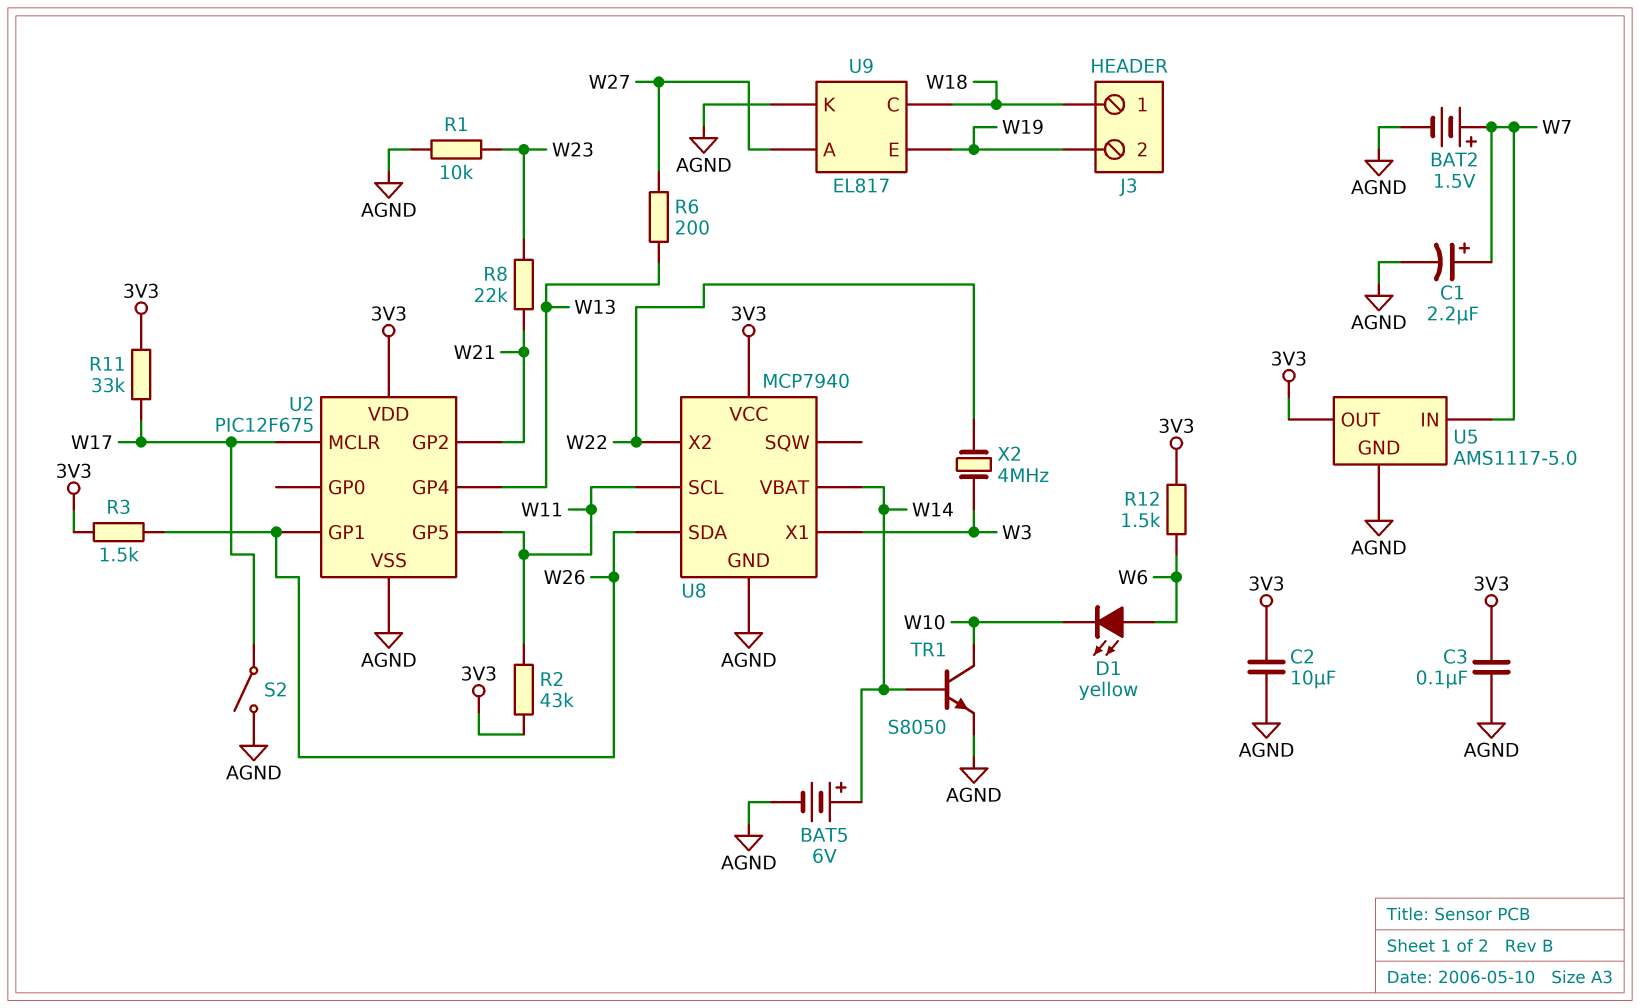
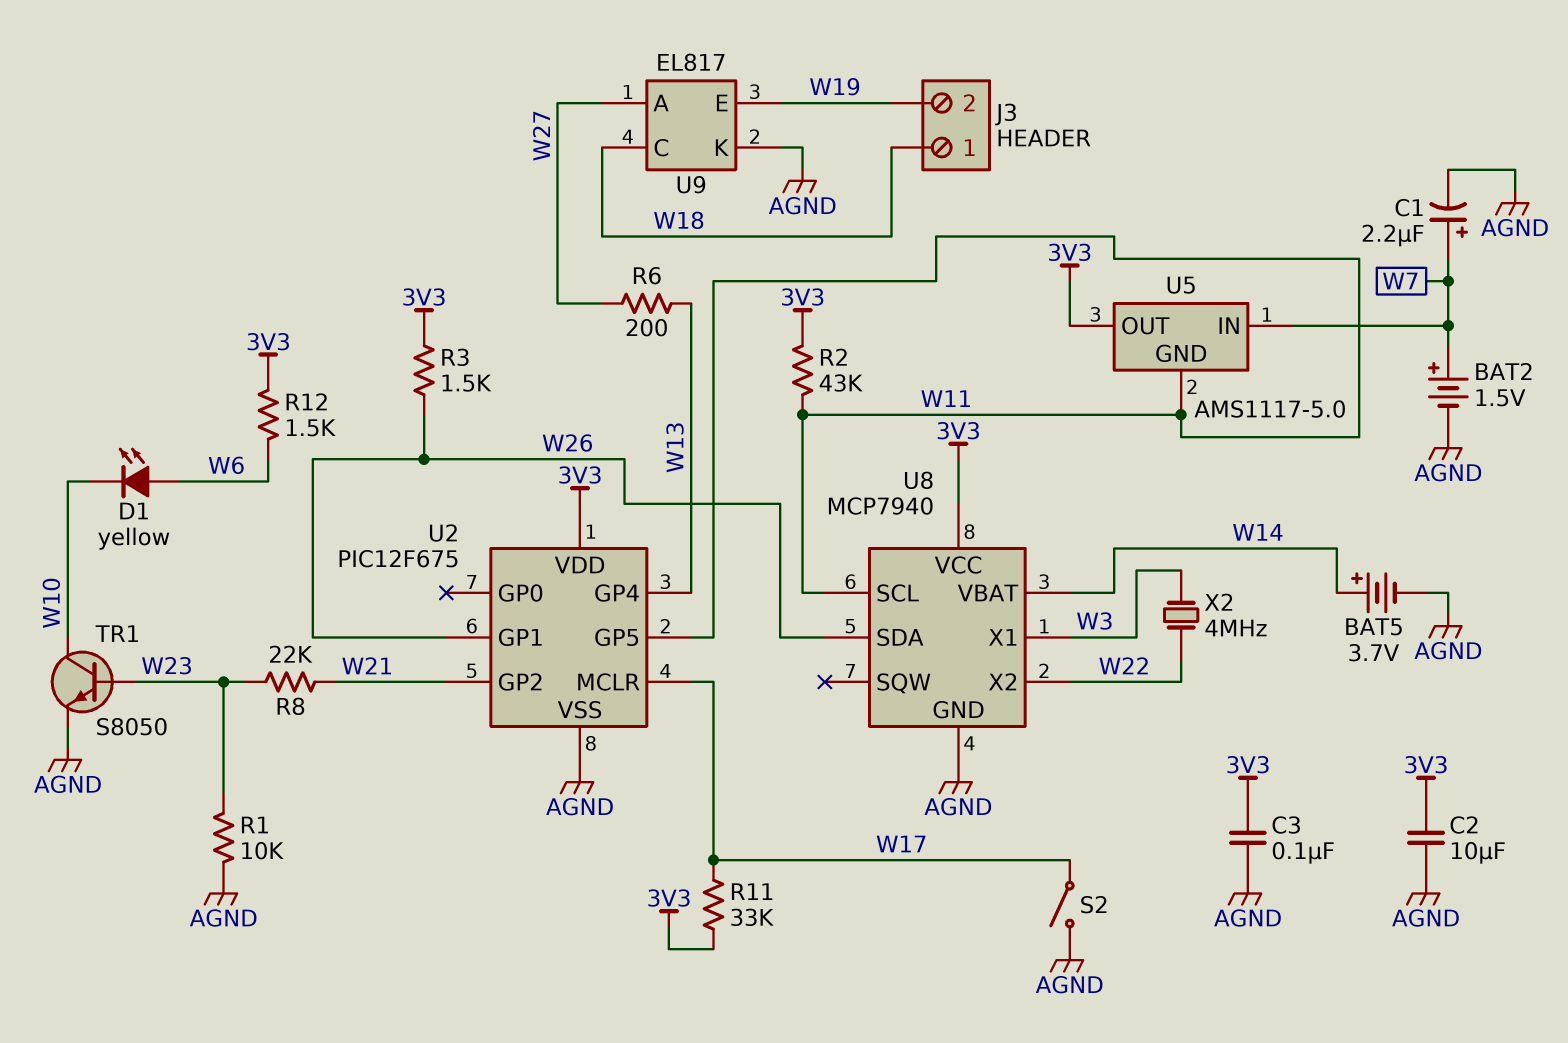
BAT5: 6V (plus W14, minus AGND) -> 3.7V (plus W14, minus AGND)
TR1: NPN S8050 (B W14, C W10, E AGND) -> NPN S8050 (B W23, C W10, E AGND)
U5 pin GND: AGND -> W11

